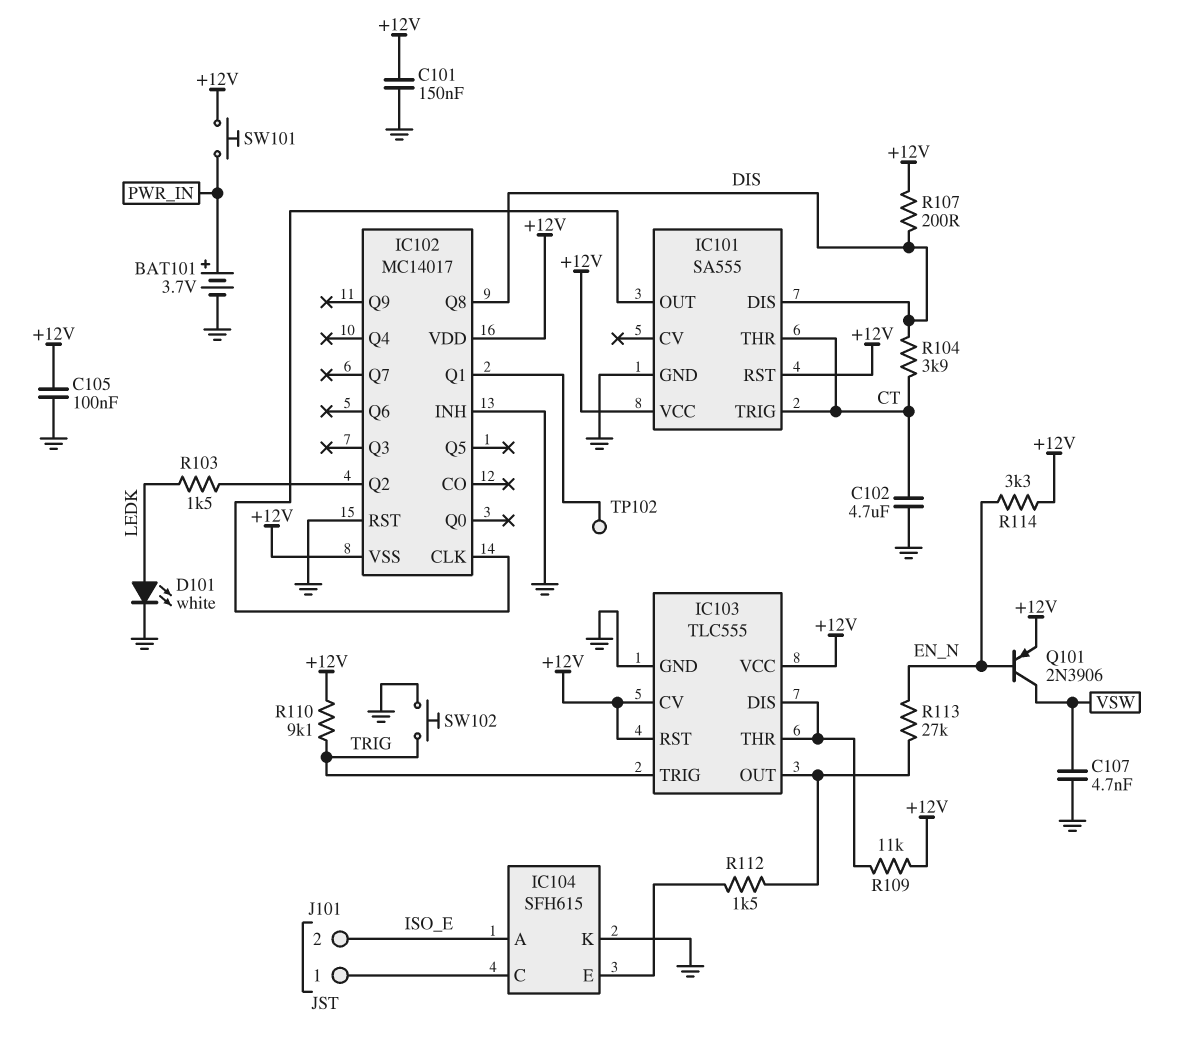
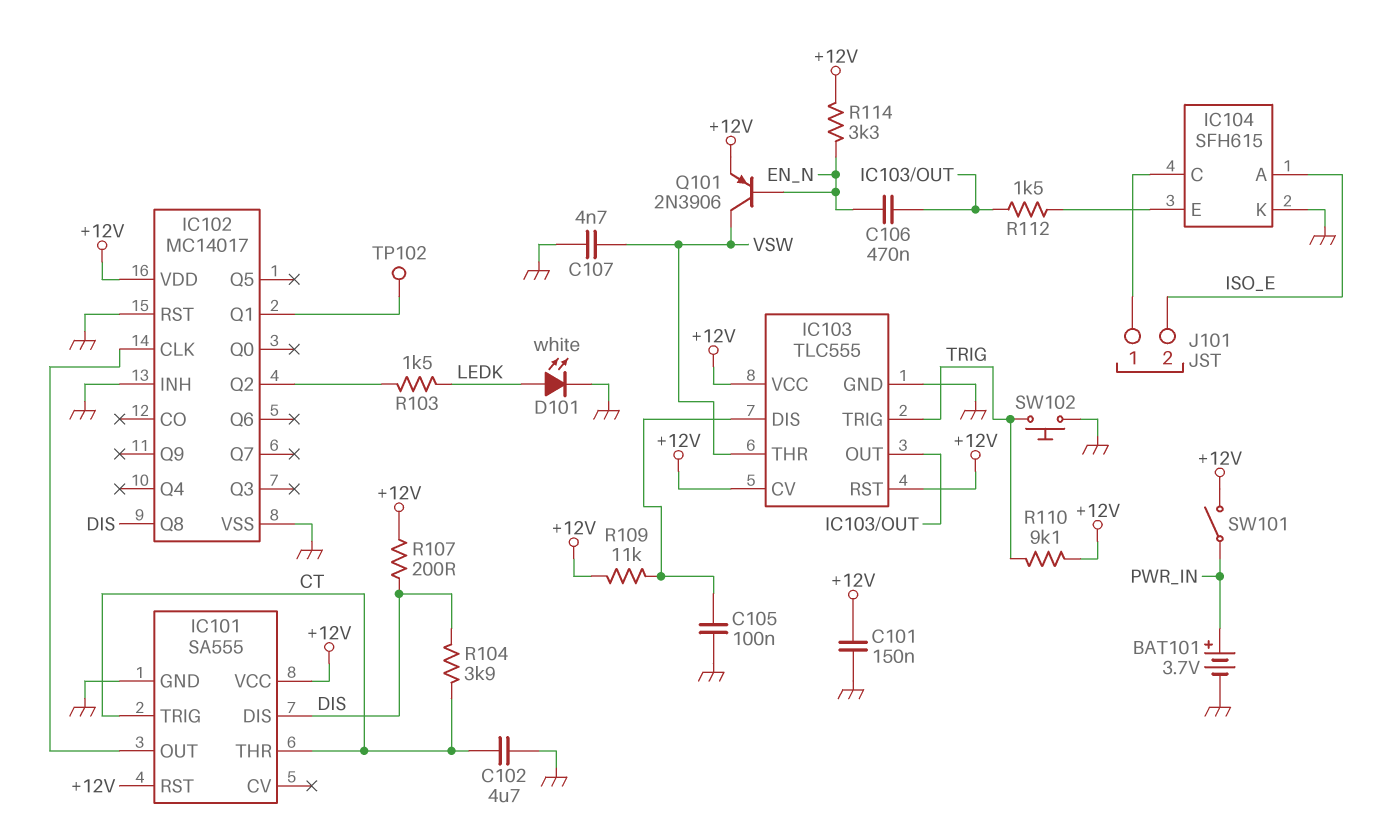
C105: 100nF (+12V, GND) -> 100nF (GND, IC103/DIS)
C106: none -> 470nF (EN_N, IC103/OUT)
IC102 pin VSS: +12V -> GND
IC103 pin THR: IC103/DIS -> VSW
R113: 27k (EN_N, IC103/OUT) -> none
SW101: button (+12V, PWR_IN) -> switch (+12V, PWR_IN)

